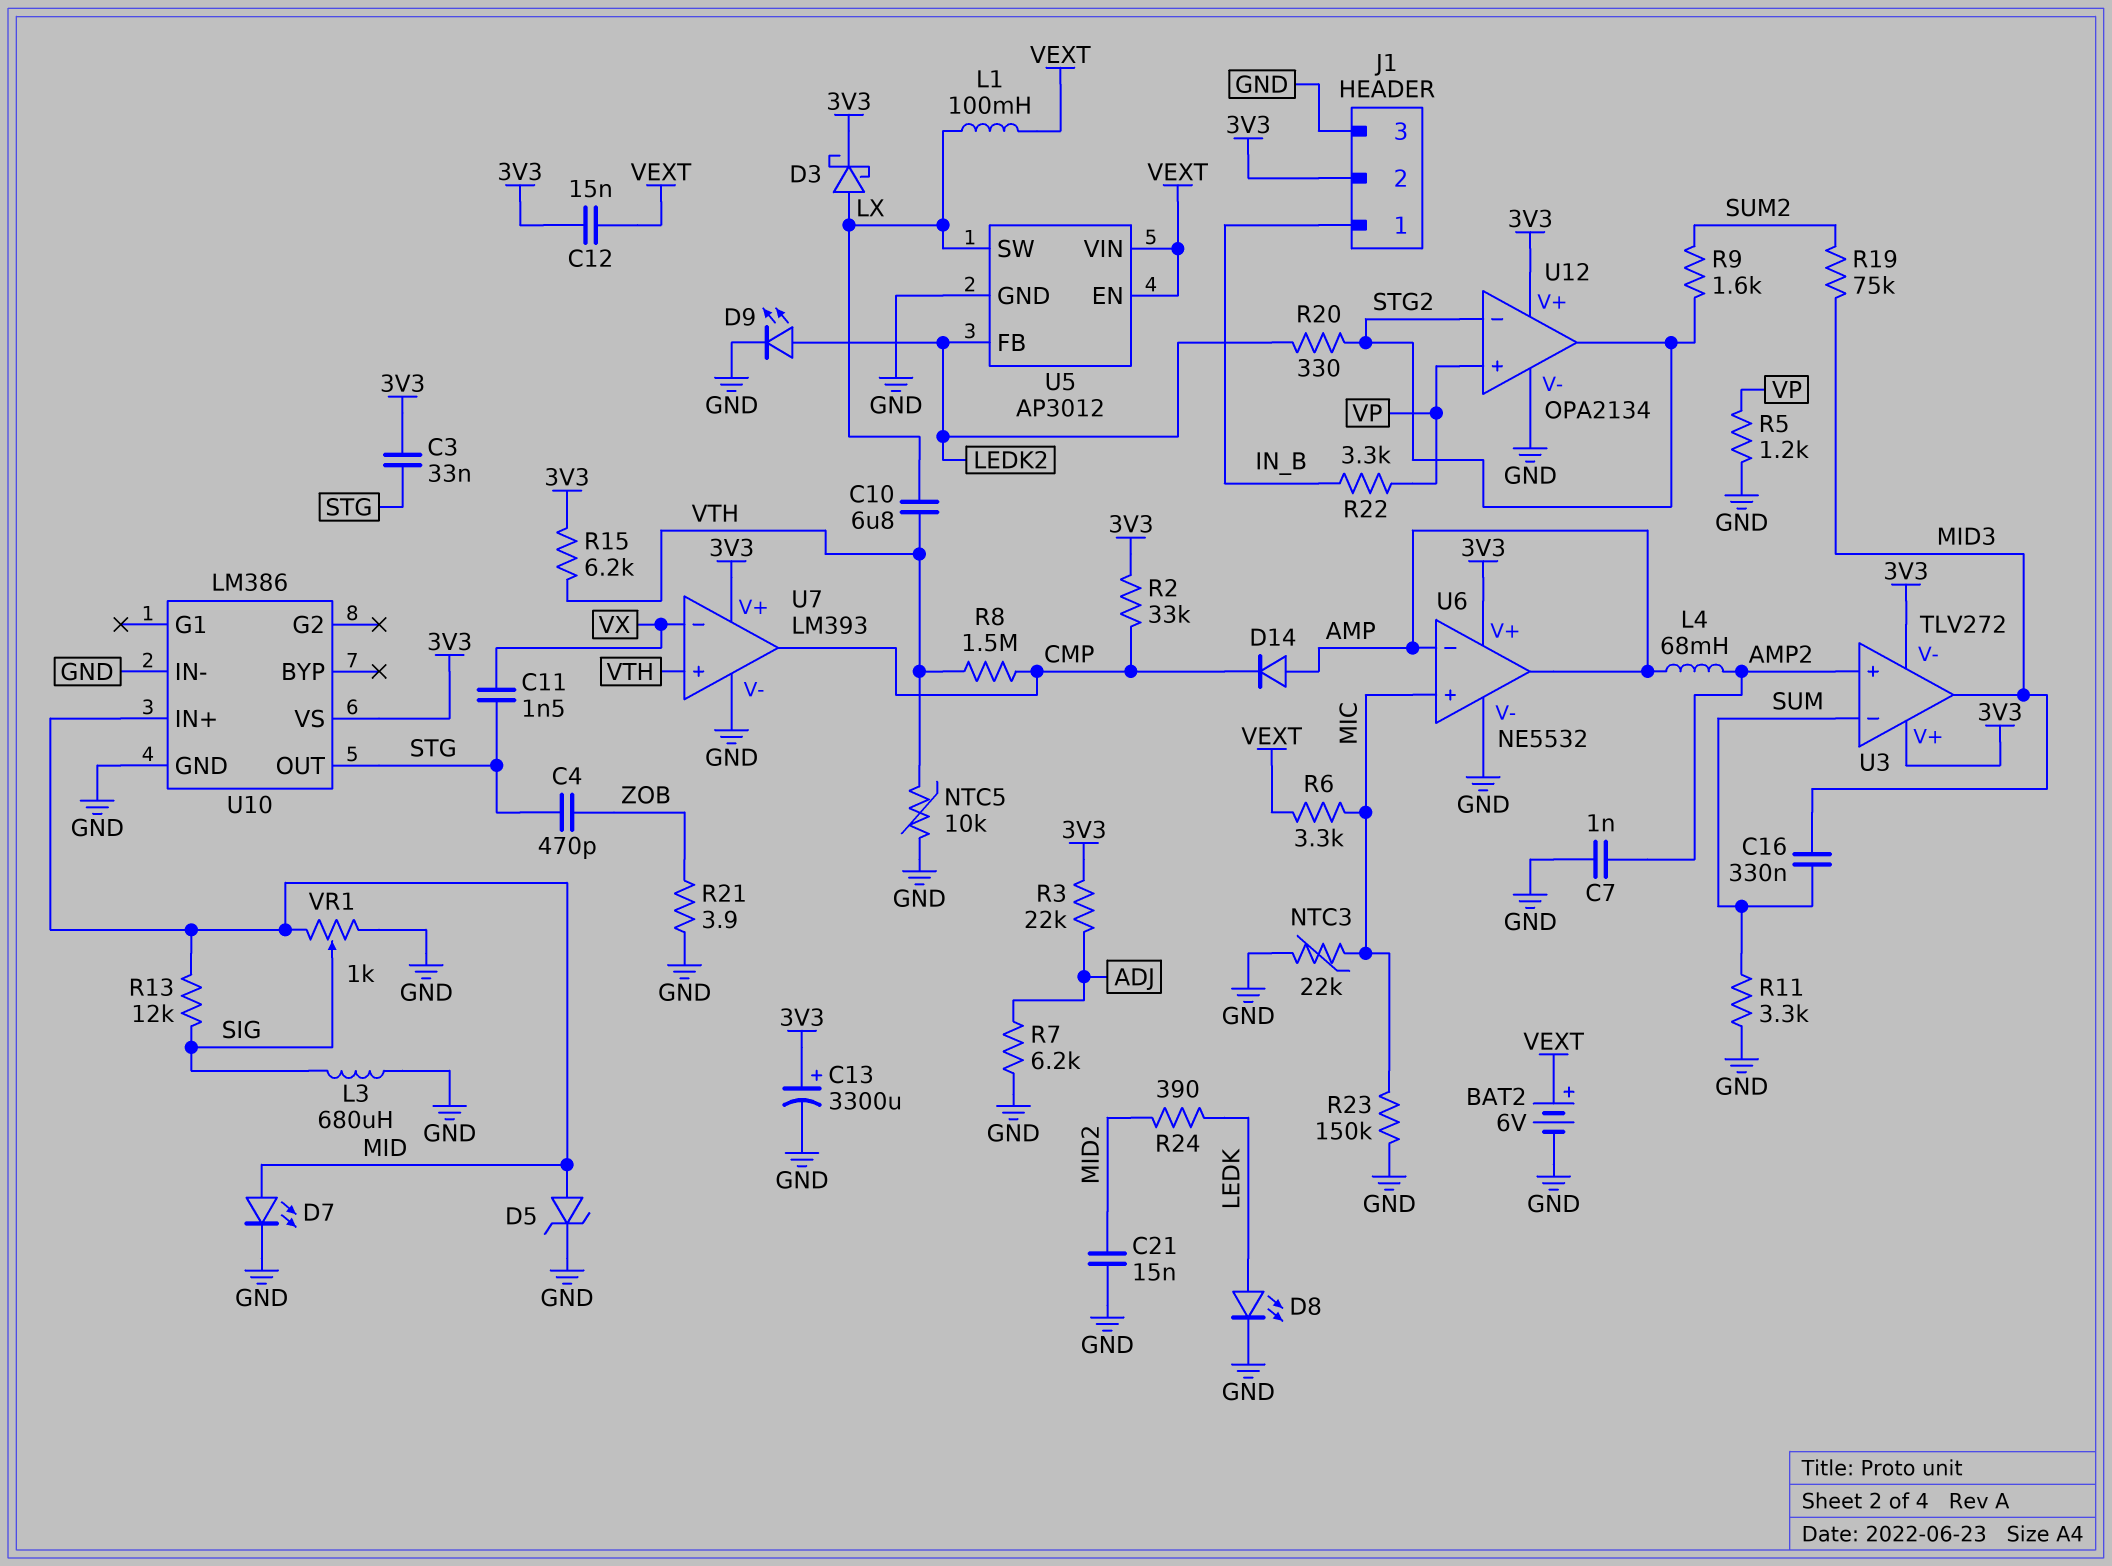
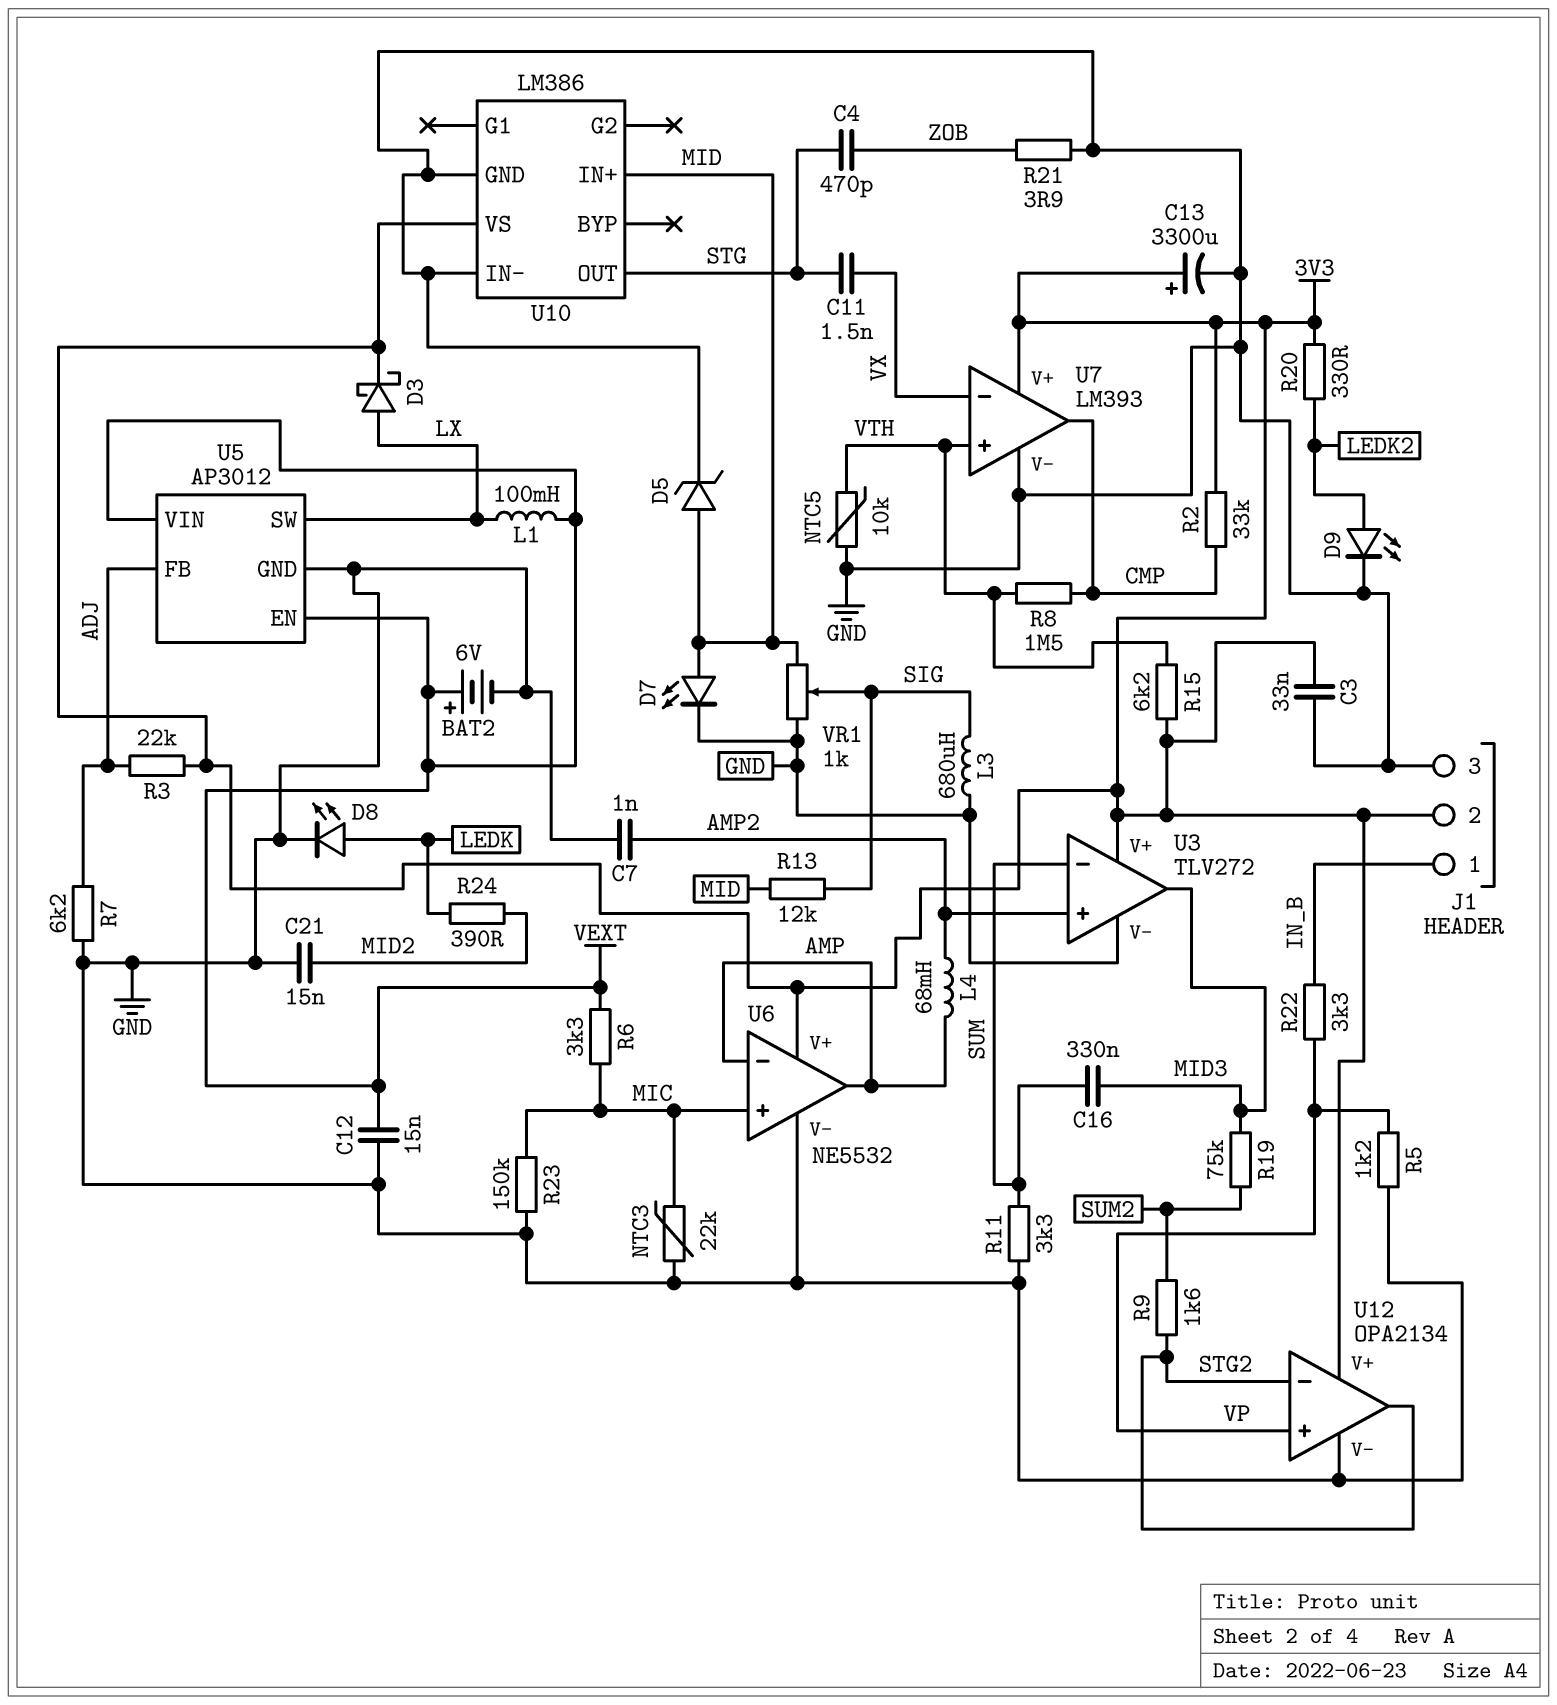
C3: 33nF (3V3, STG) -> 33nF (3V3, GND)
C10: 6.8uF (LX, VTH) -> none
C12: 15nF (3V3, VEXT) -> 15nF (GND, VEXT)
D14: diode (A AMP, K CMP) -> none
R20: 330 (LEDK2, STG2) -> 330 (3V3, LEDK2)
U3 pin V-: 3V3 -> GND
U5 pin FB: LEDK2 -> ADJ

